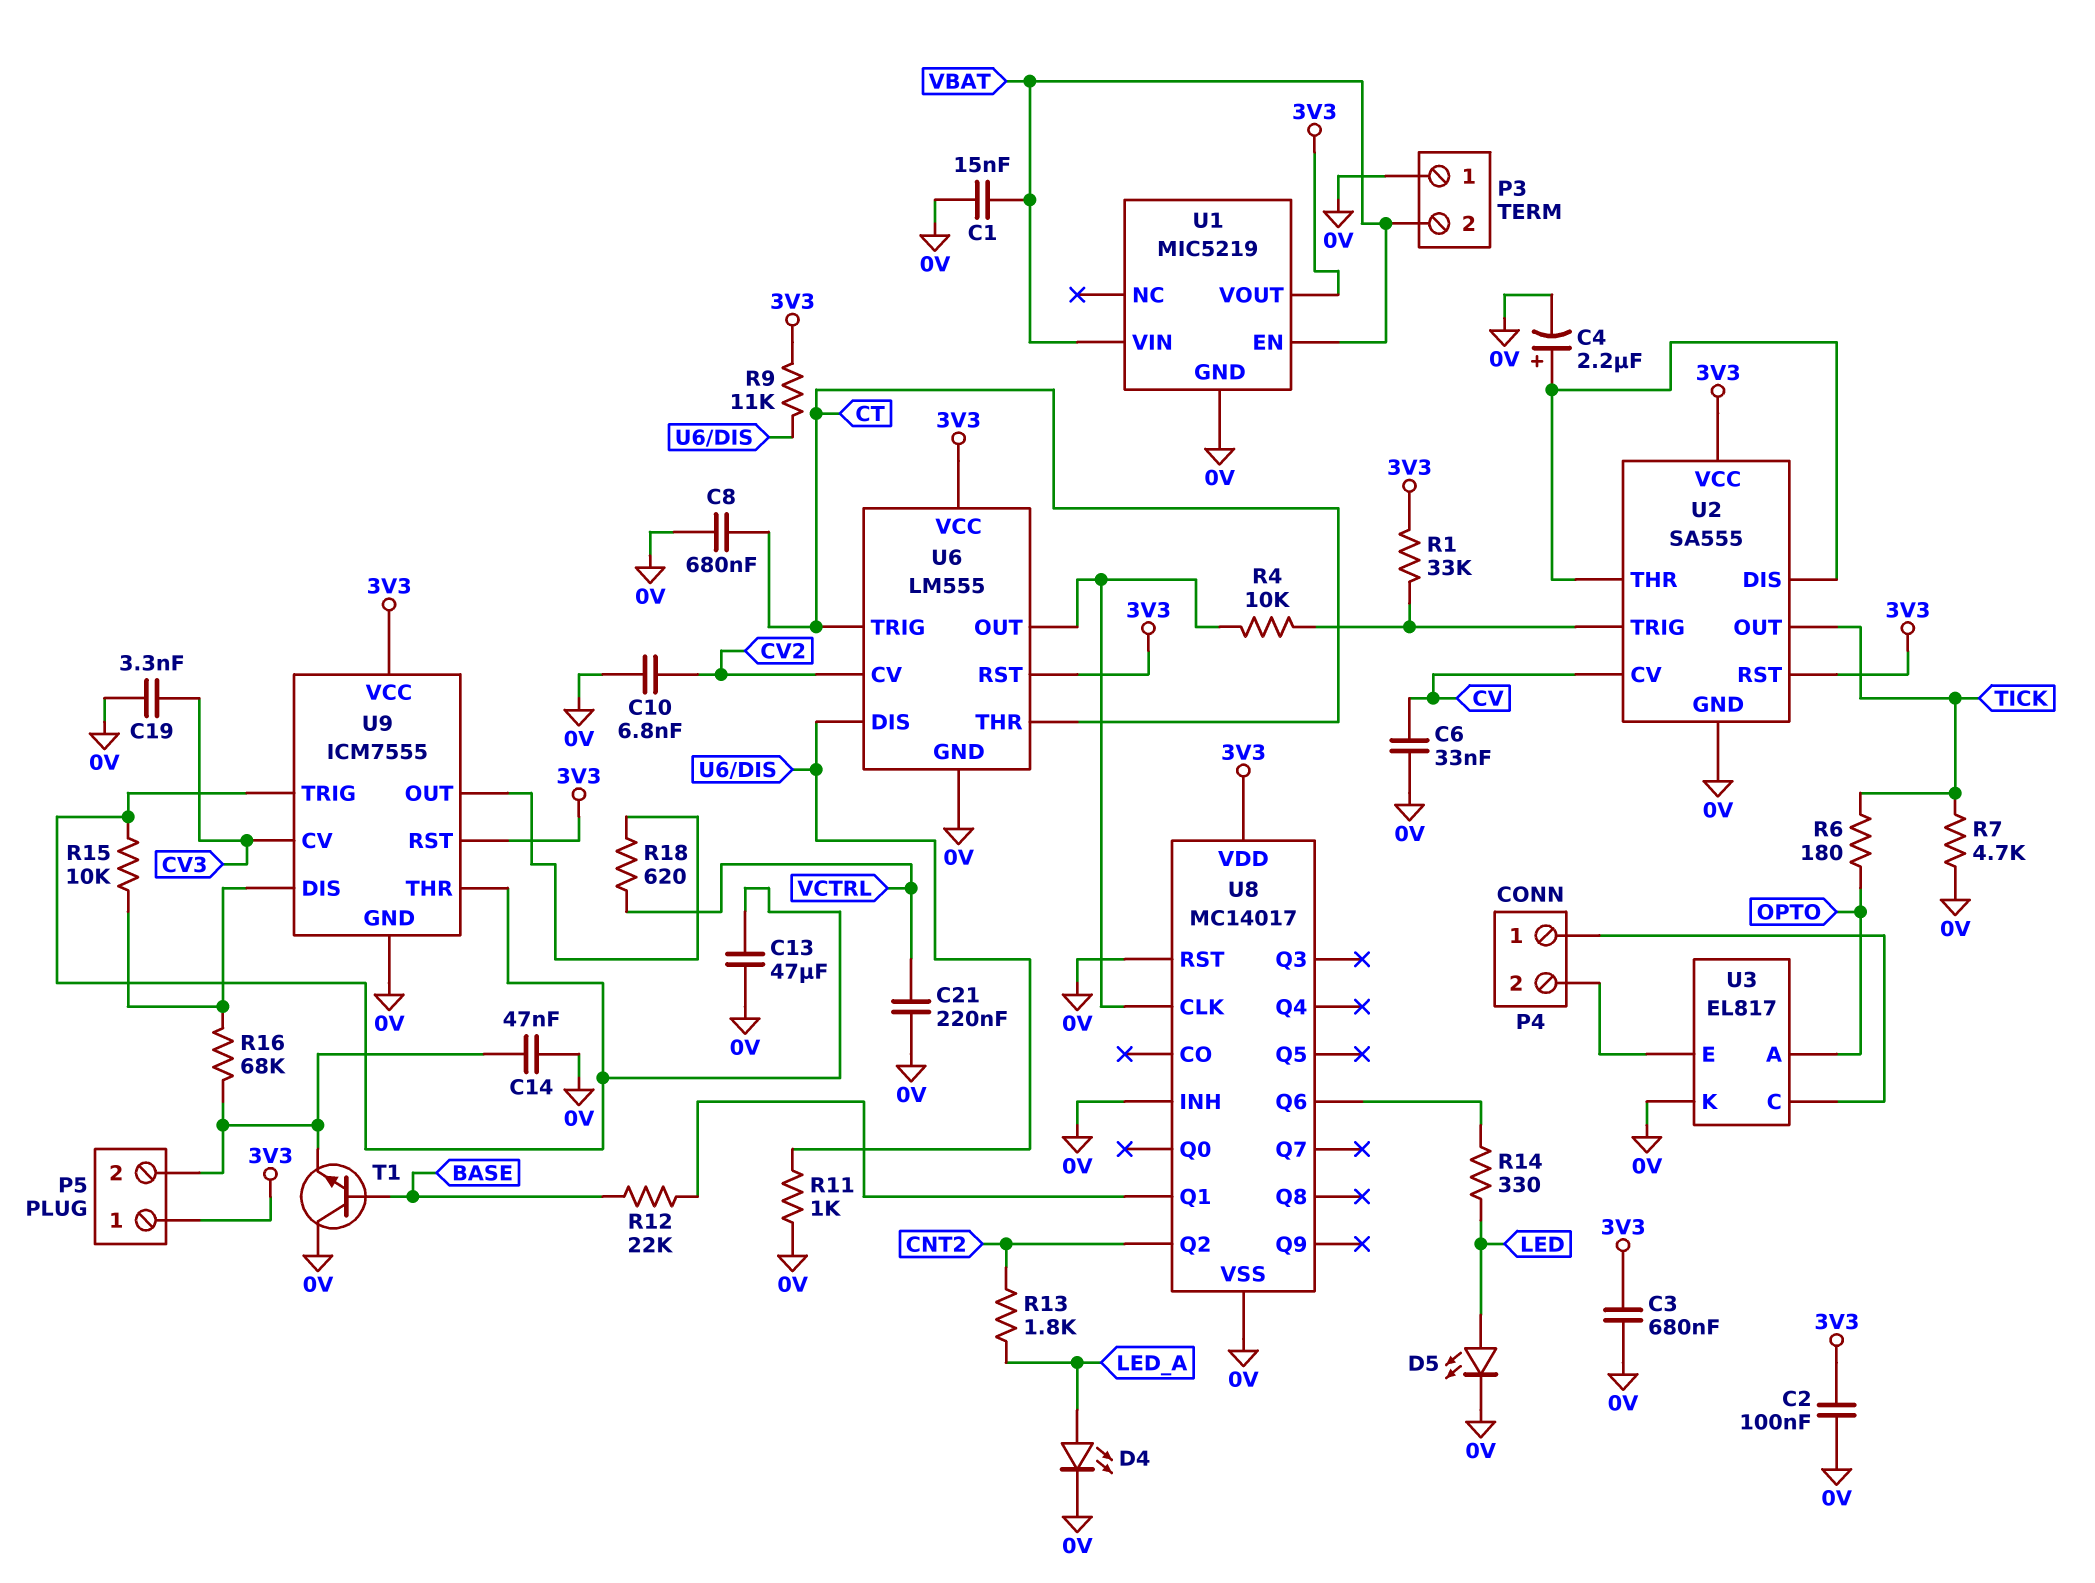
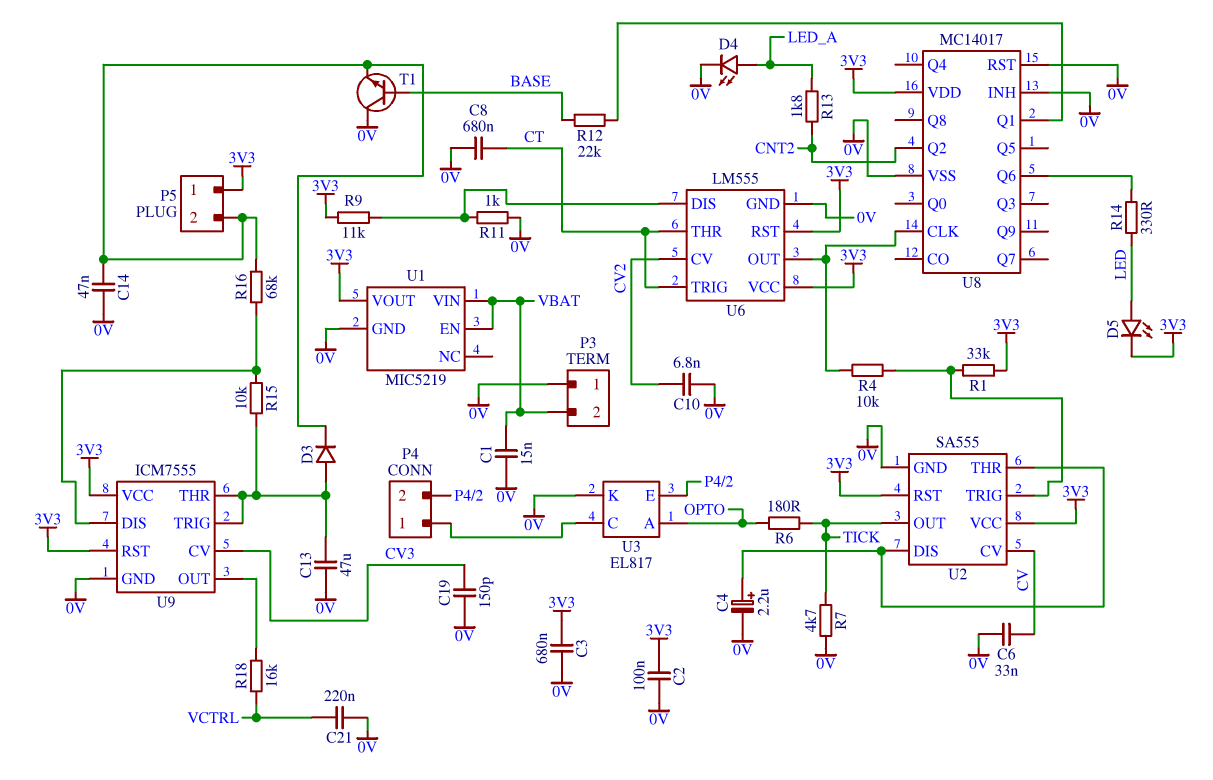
C19: 3.3nF (0V, CV3) -> 150pF (0V, CV3)
D3: none -> diode (A U9/THR, K P5/2)
D5: LED (A LED, K 0V) -> LED (A LED, K 3V3)
R18: 620 (U9/OUT, VCTRL) -> 16k (U9/OUT, VCTRL)

